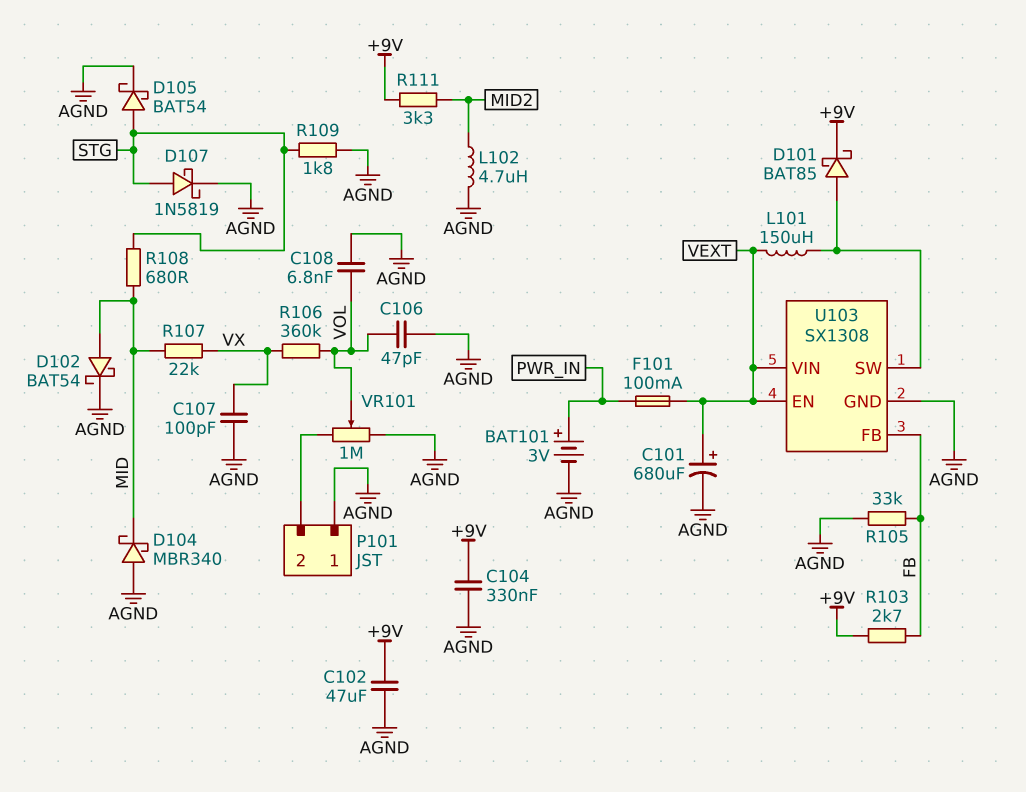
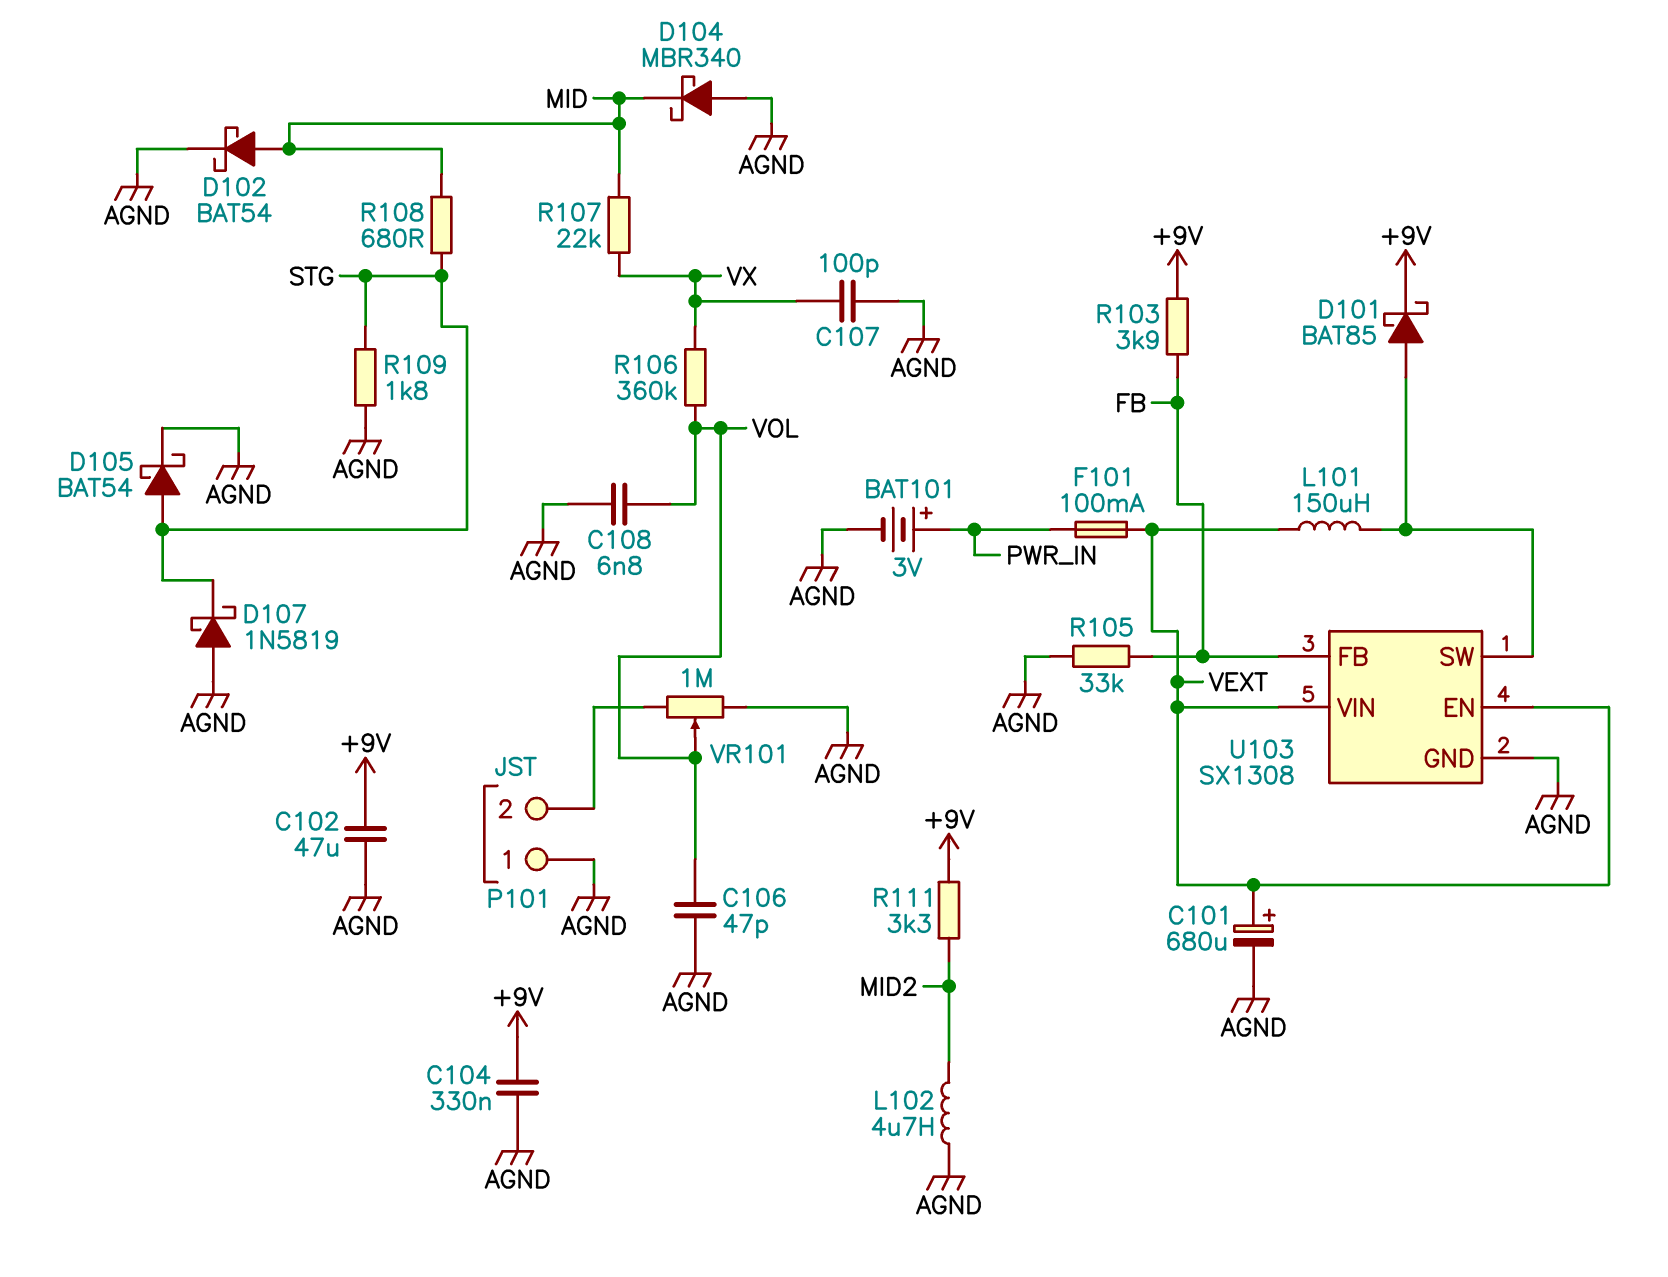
D107: schottky 1N5819 (A STG, K AGND) -> schottky 1N5819 (A AGND, K STG)
R103: 2.7k (+9V, FB) -> 3.9k (+9V, FB)

